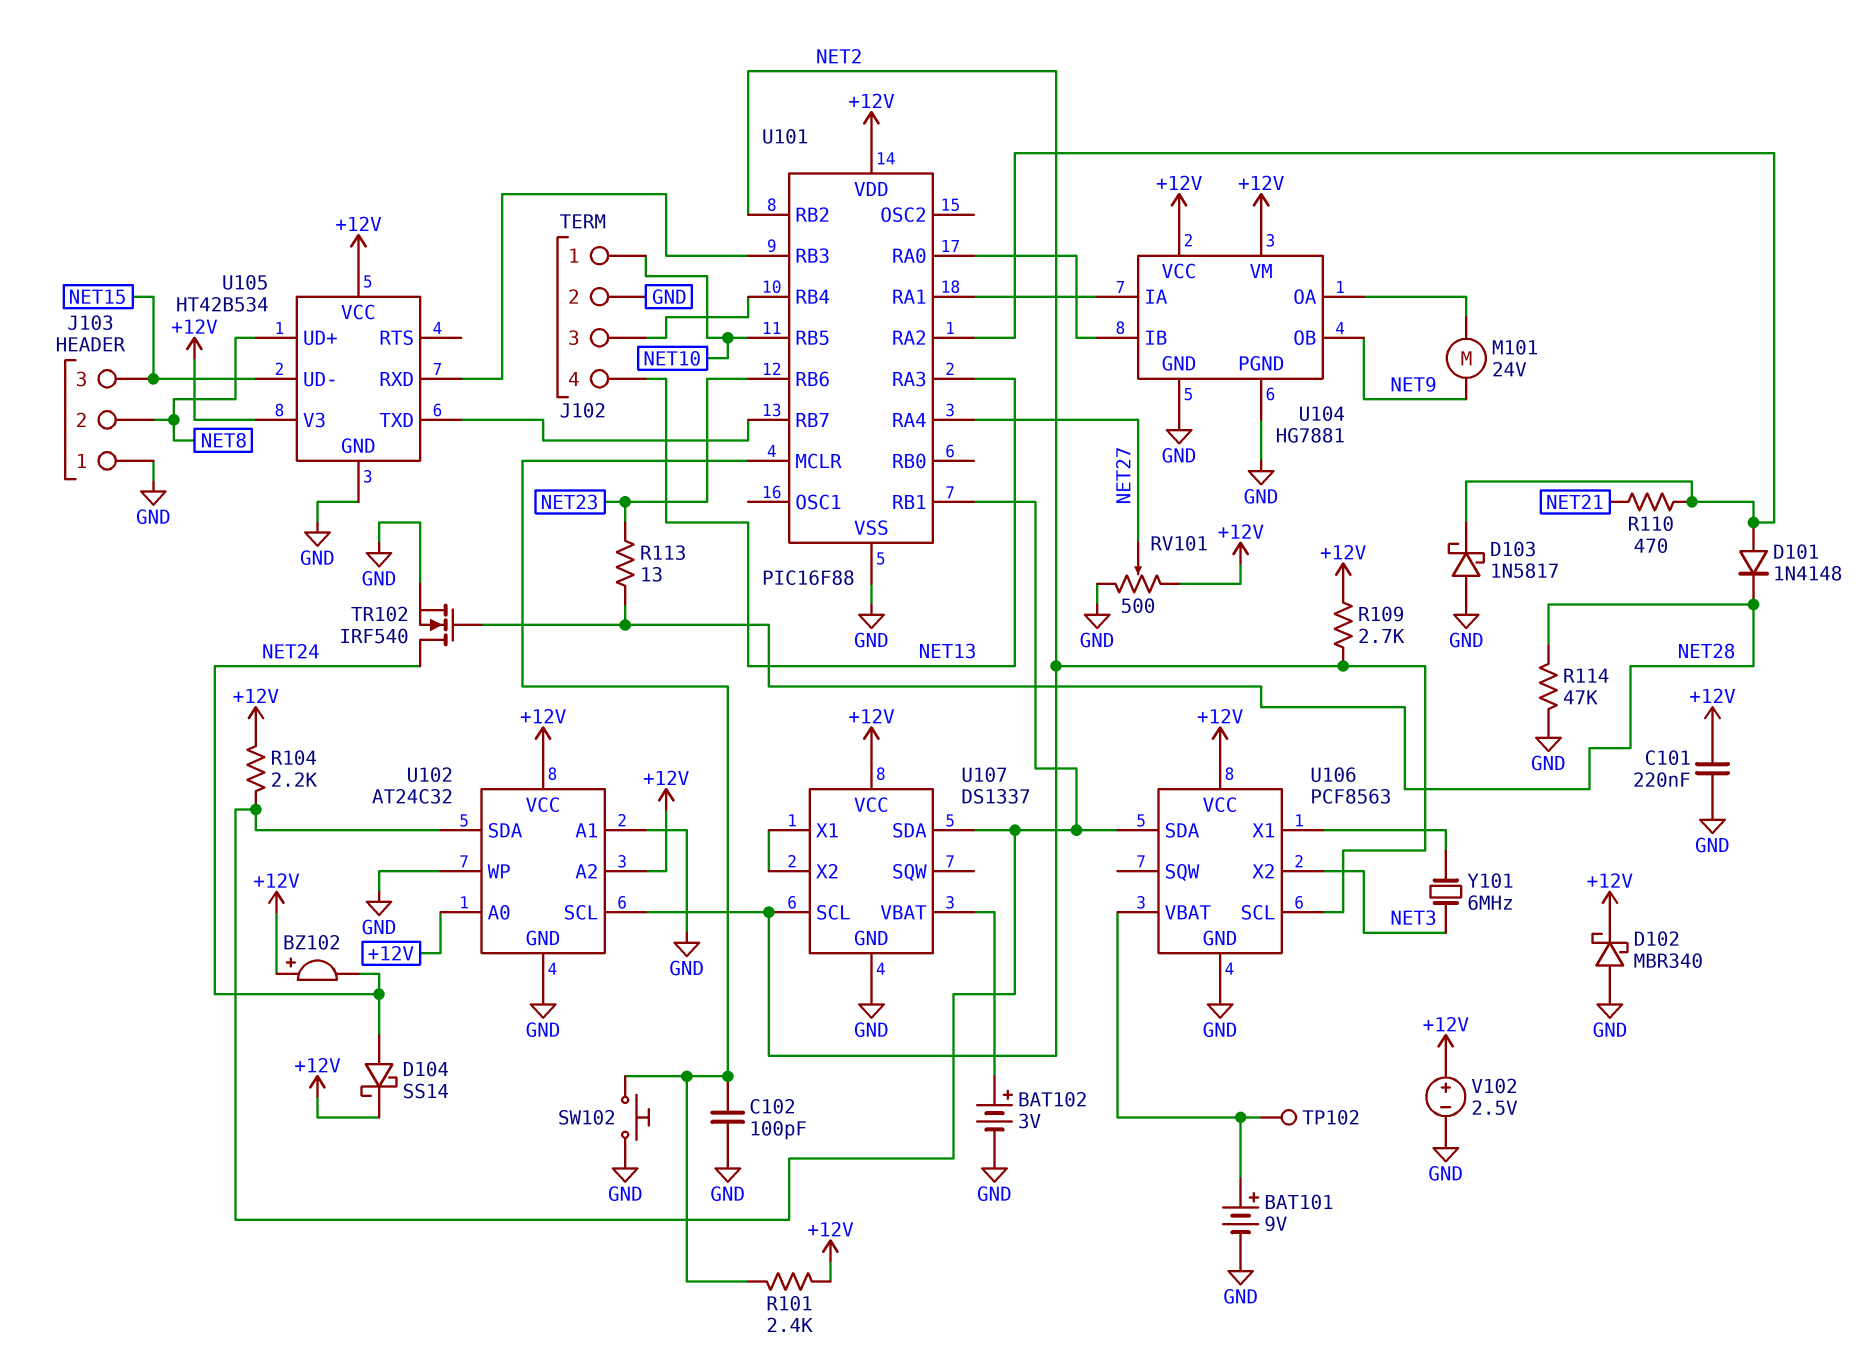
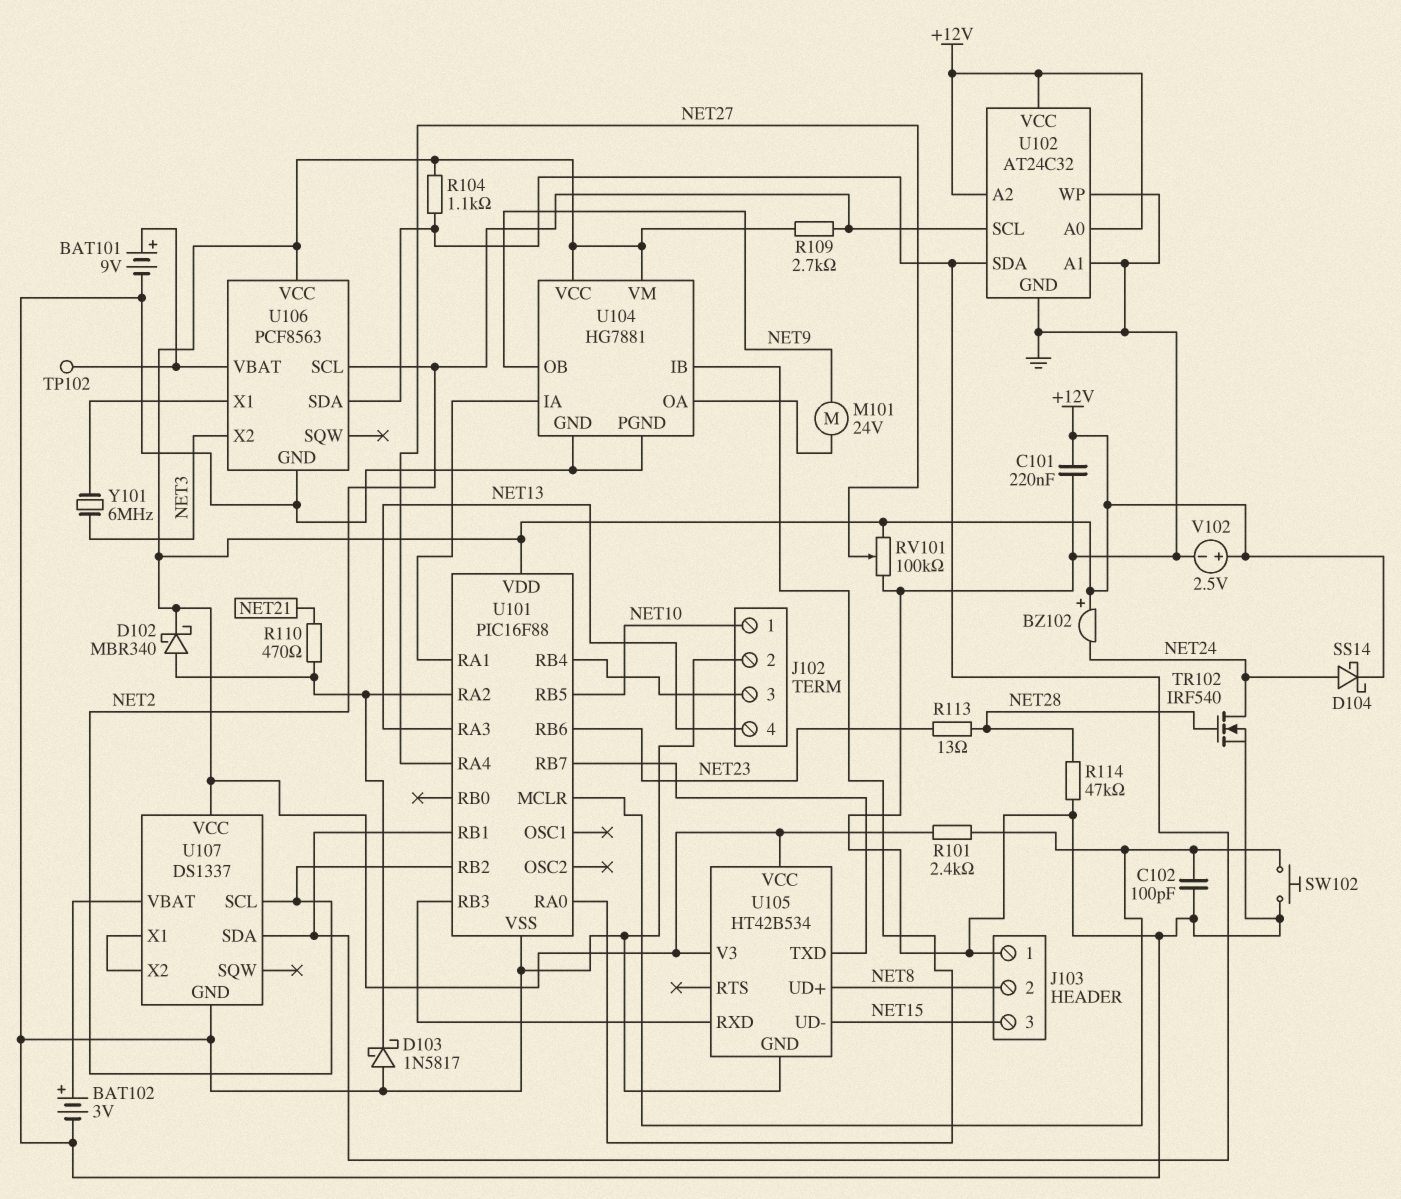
D101: diode 1N4148 (A U101/RA2, K NET28) -> none
D102: schottky MBR340 (A GND, K +12V) -> schottky MBR340 (A U101/RA2, K +12V)
R104: 2.2k (+12V, U101/RB1) -> 1.1k (+12V, U101/RB1)
RV101: 500 (+12V, GND, wiper NET27) -> 100k (+12V, GND, wiper NET27)

